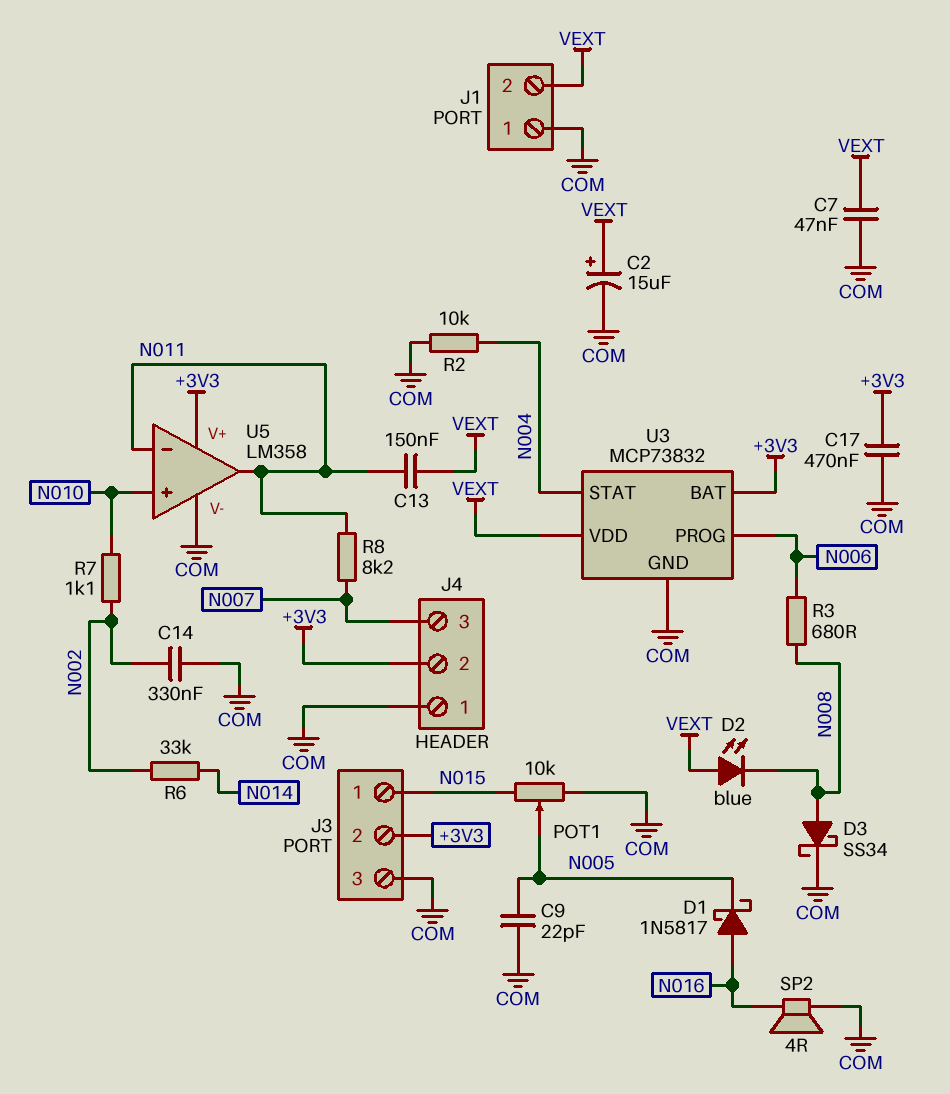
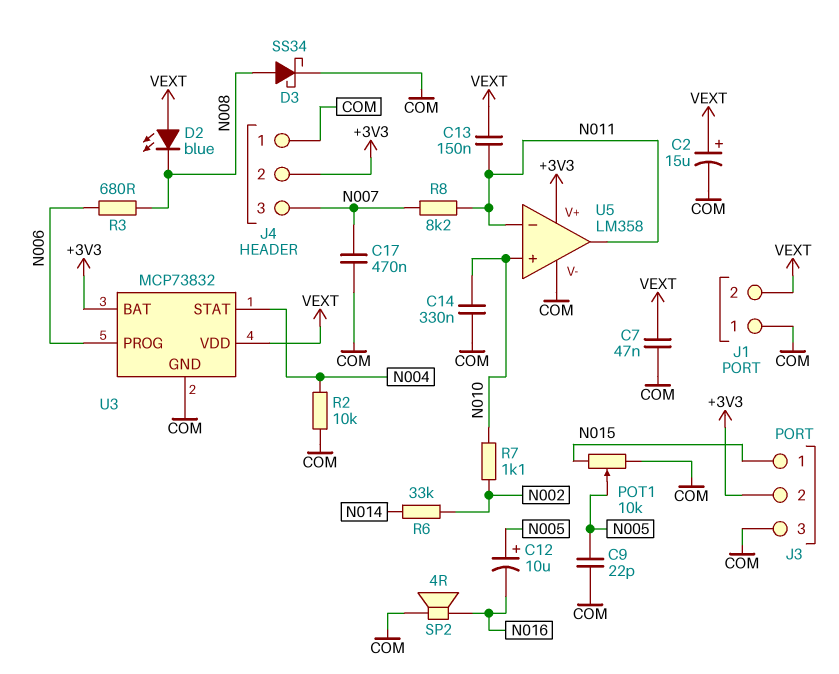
C12: none -> 10uF (plus N005, minus N016)
C14: 330nF (COM, N002) -> 330nF (COM, N010)
C17: 470nF (+3V3, COM) -> 470nF (COM, N007)
D1: schottky 1N5817 (A N016, K N005) -> none

